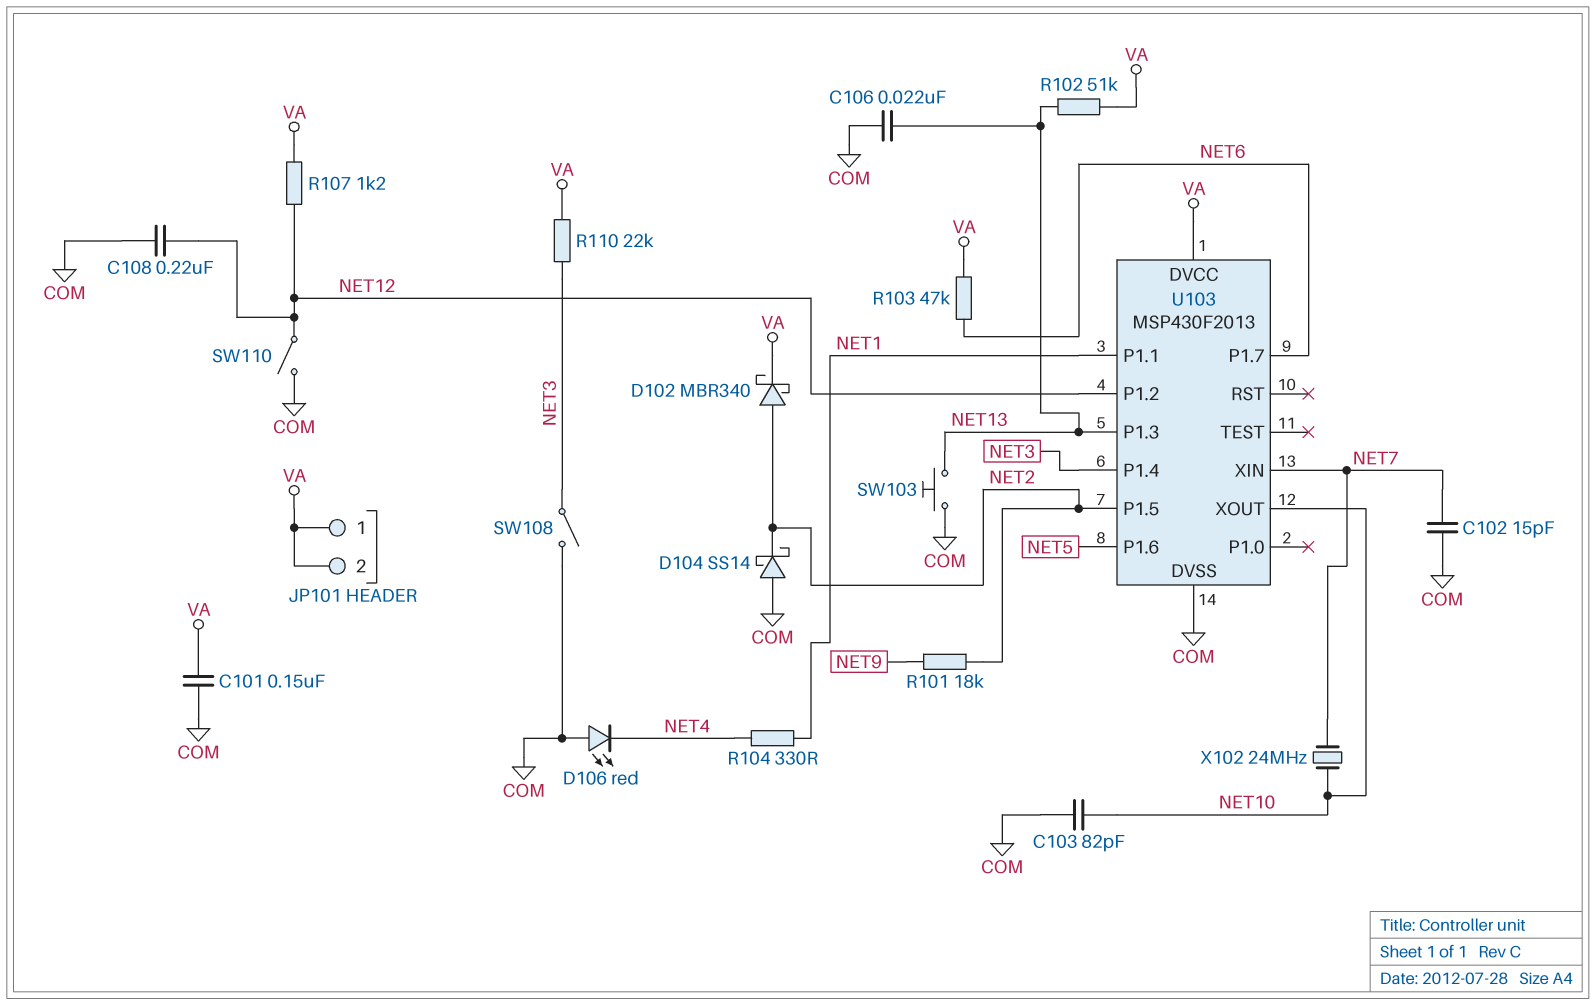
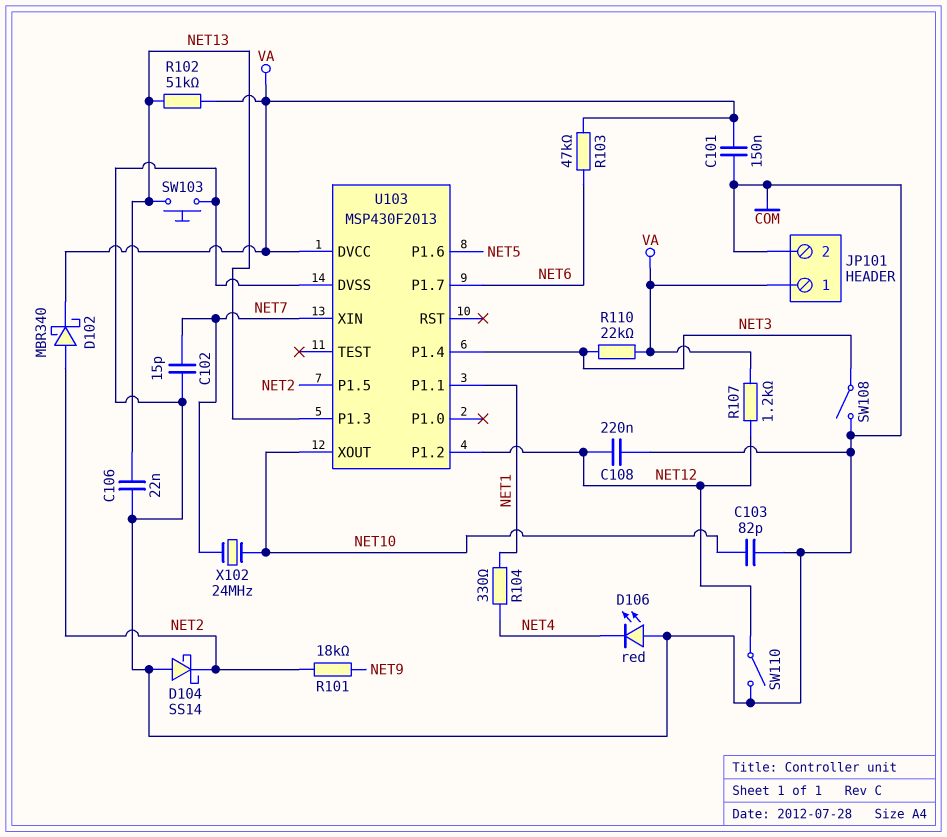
JP101 pin 2: VA -> COM

